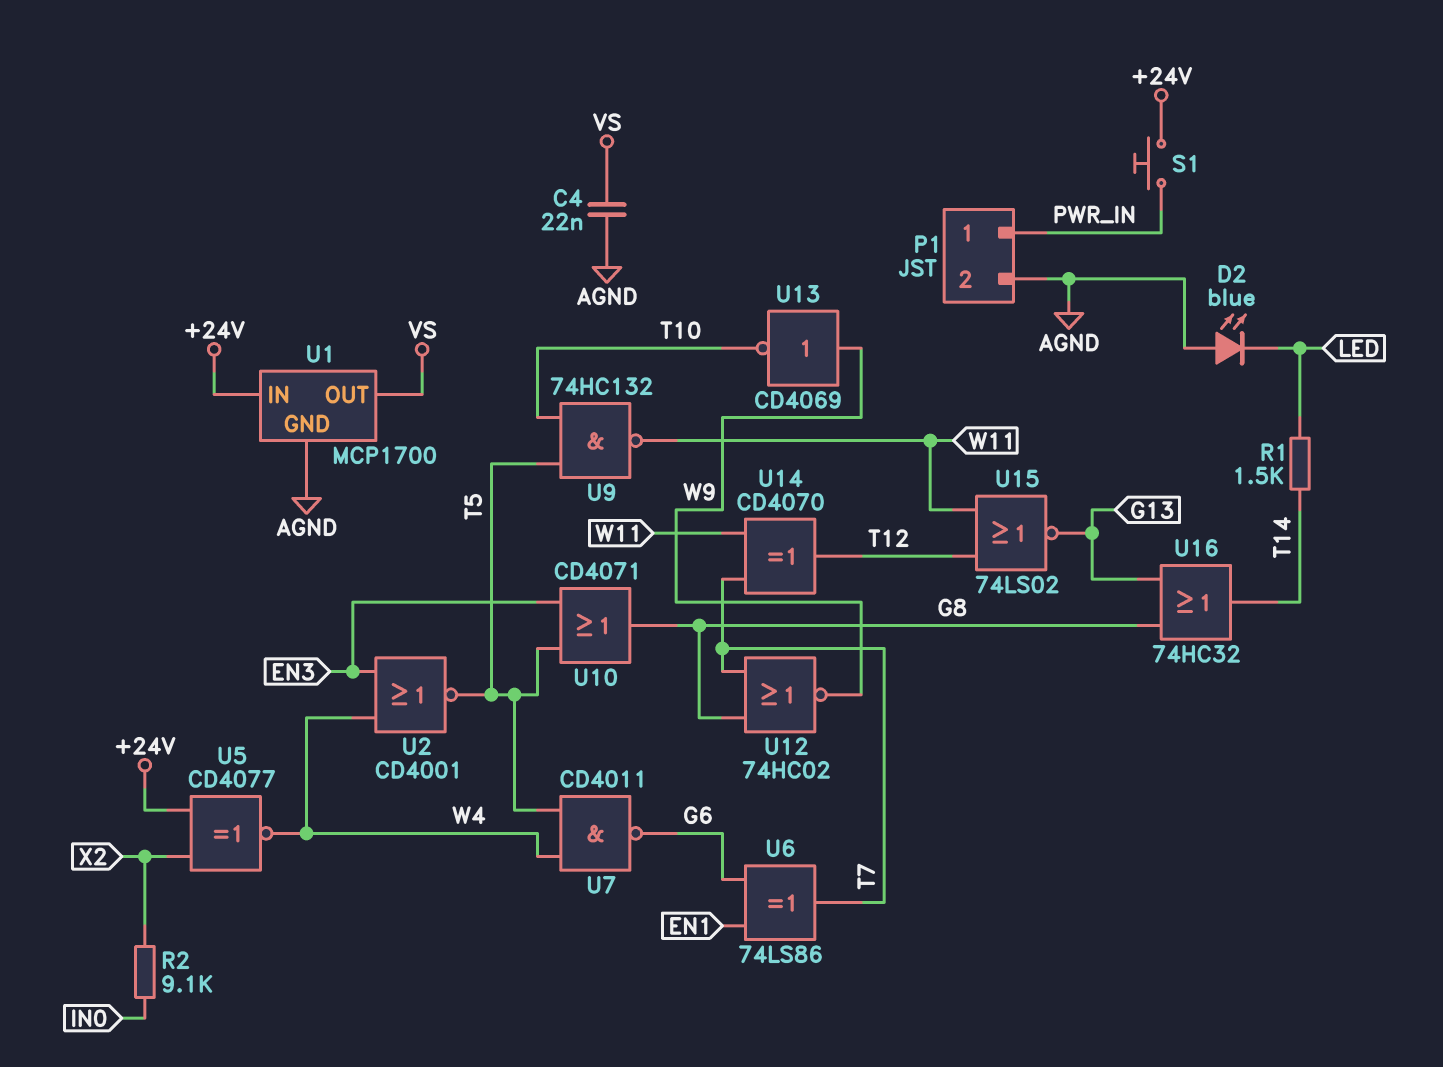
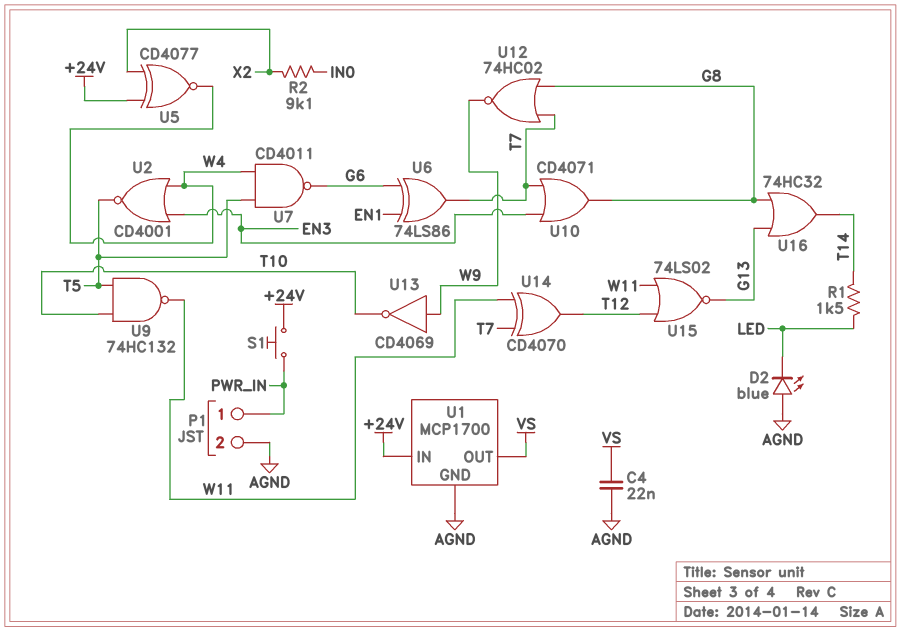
U10: OR CD4071 (in EN3, in T5, out G8) -> OR CD4071 (in EN3, in T7, out G8)

